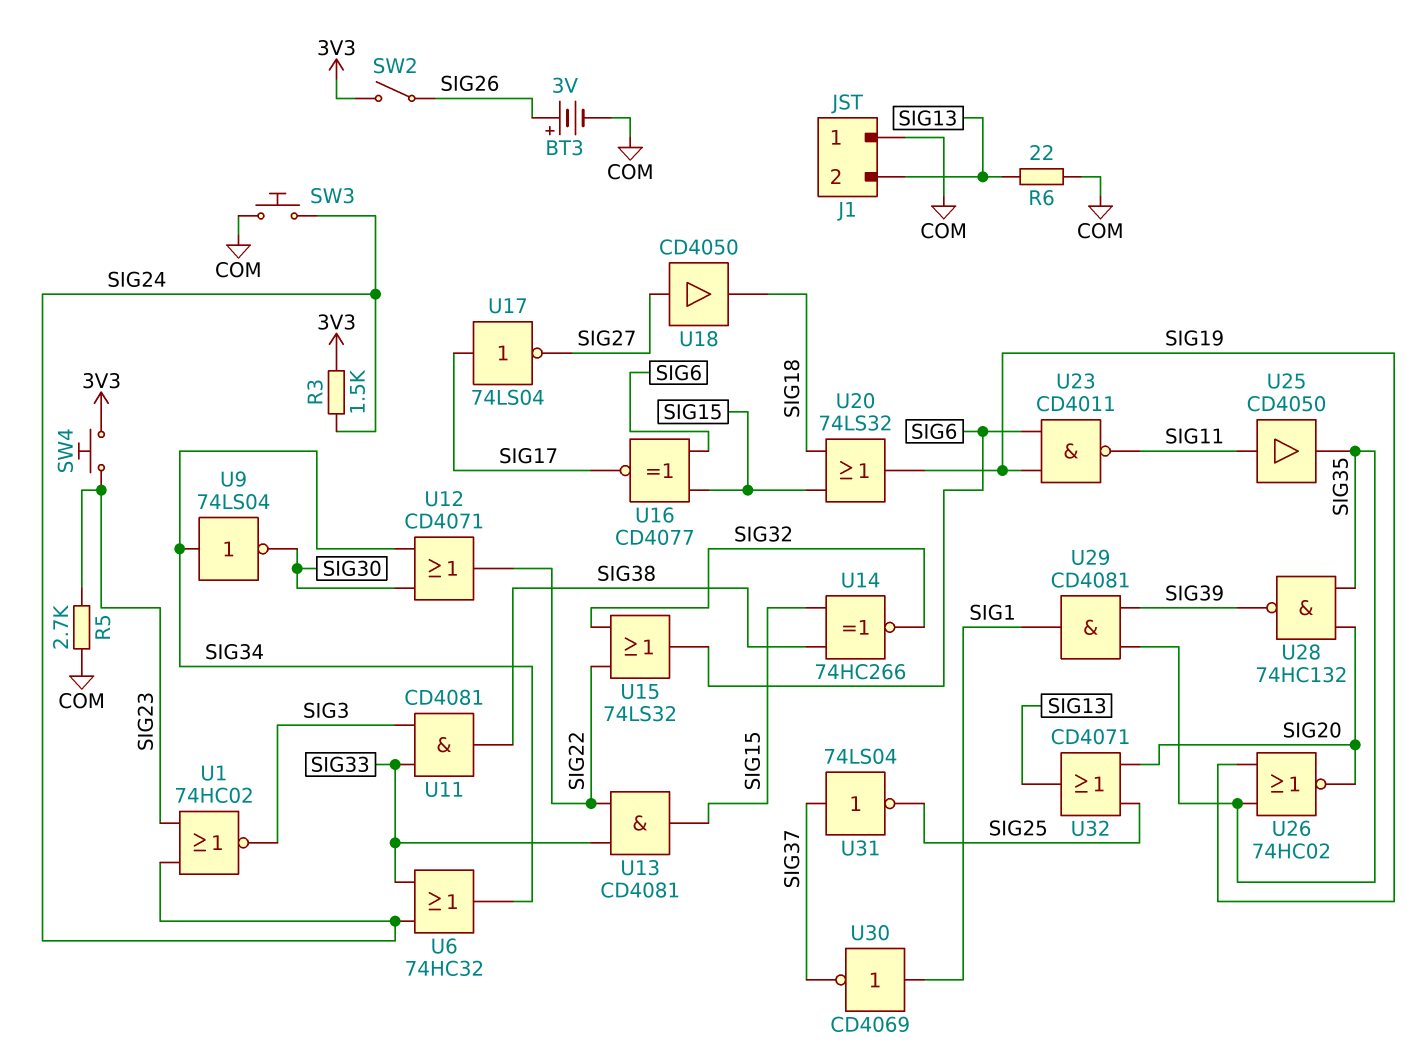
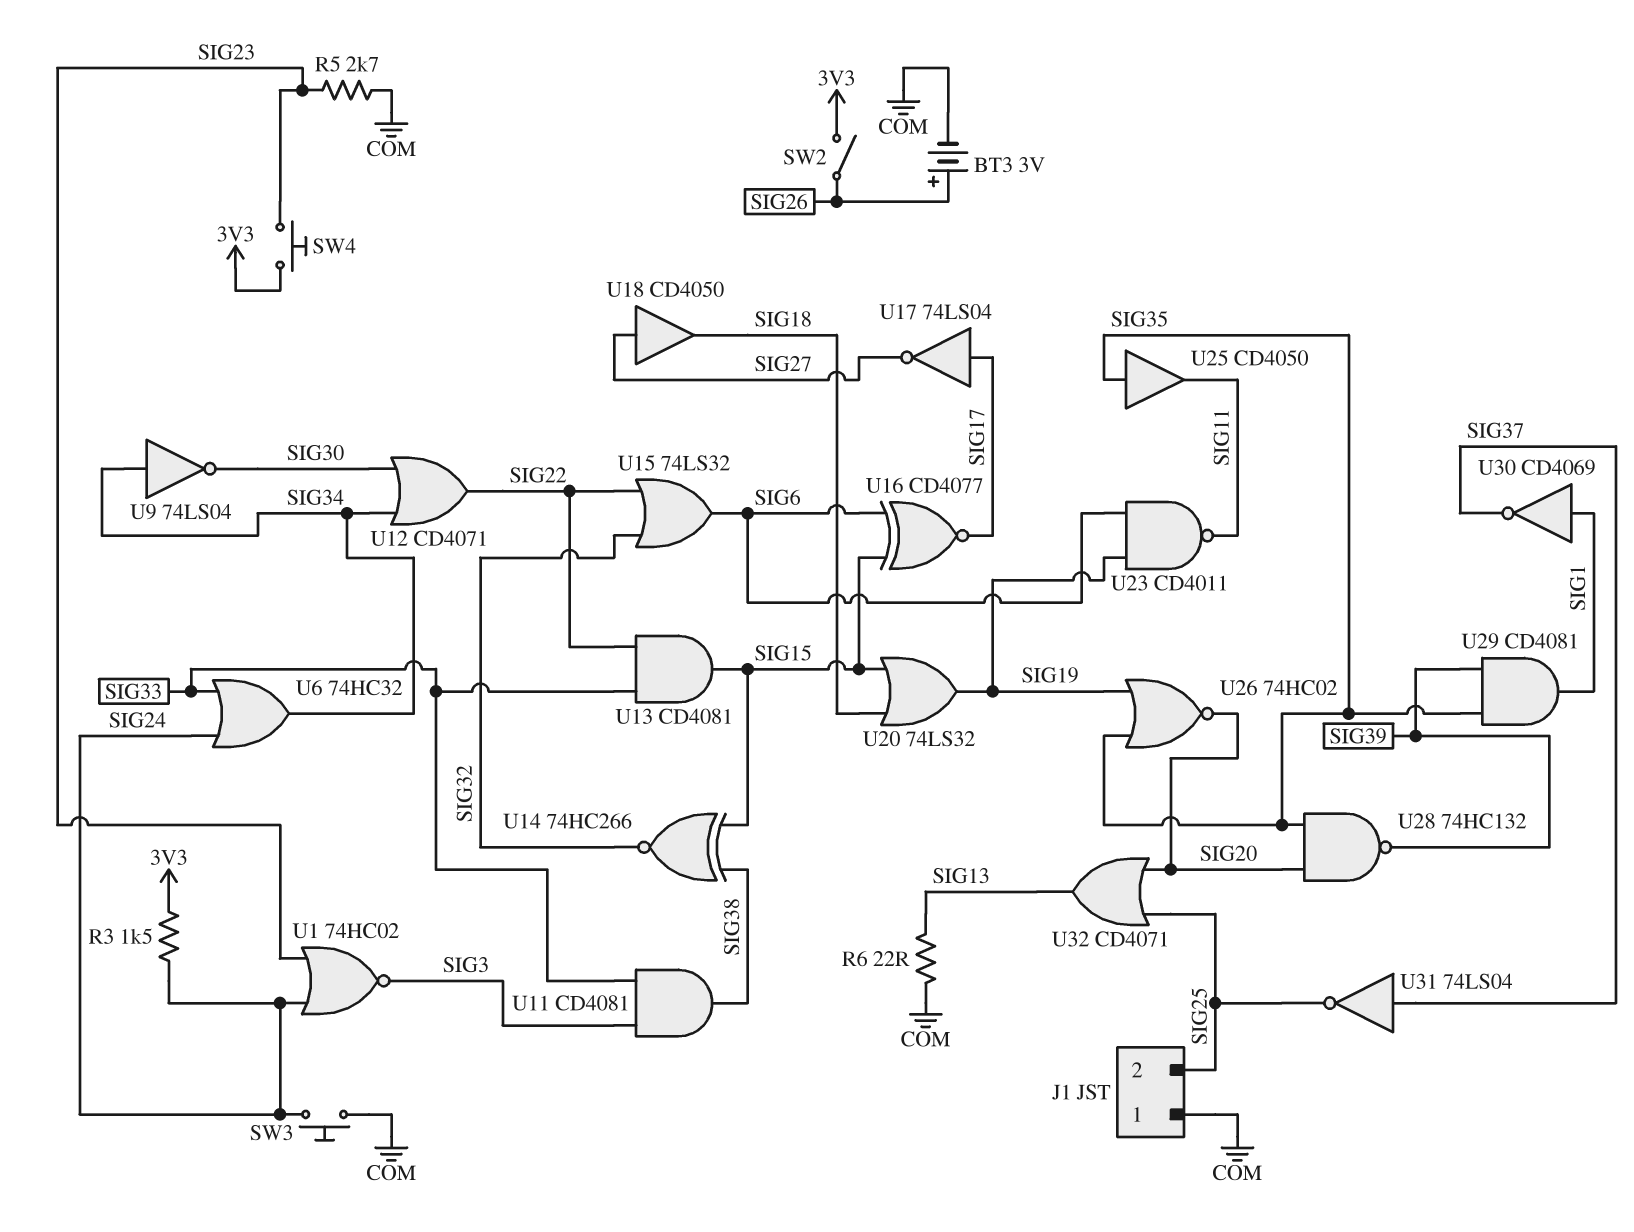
J1 pin 2: SIG13 -> SIG25
U25: buffer CD4050 (in SIG11, out SIG35) -> buffer CD4050 (in SIG35, out SIG11)

